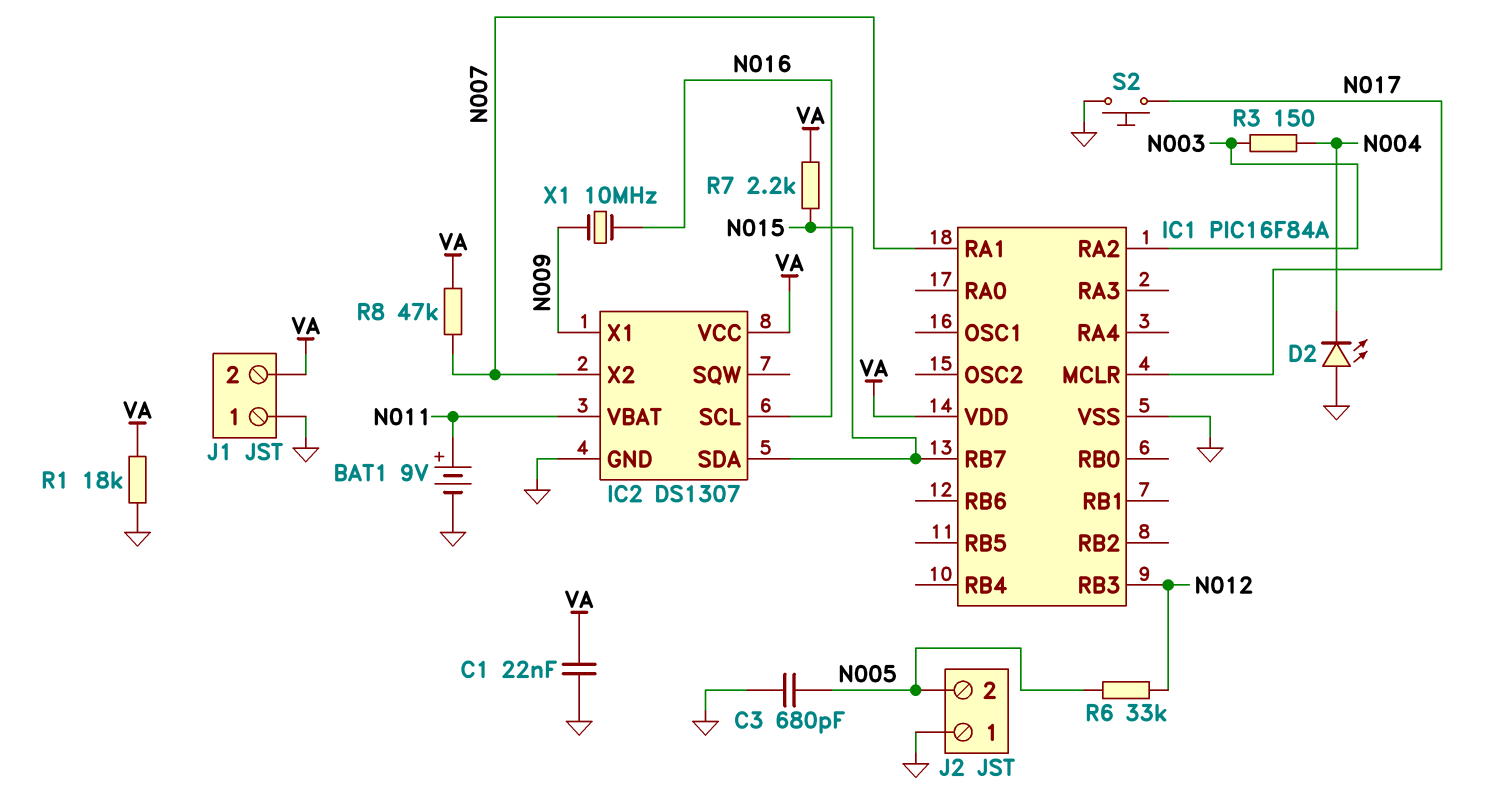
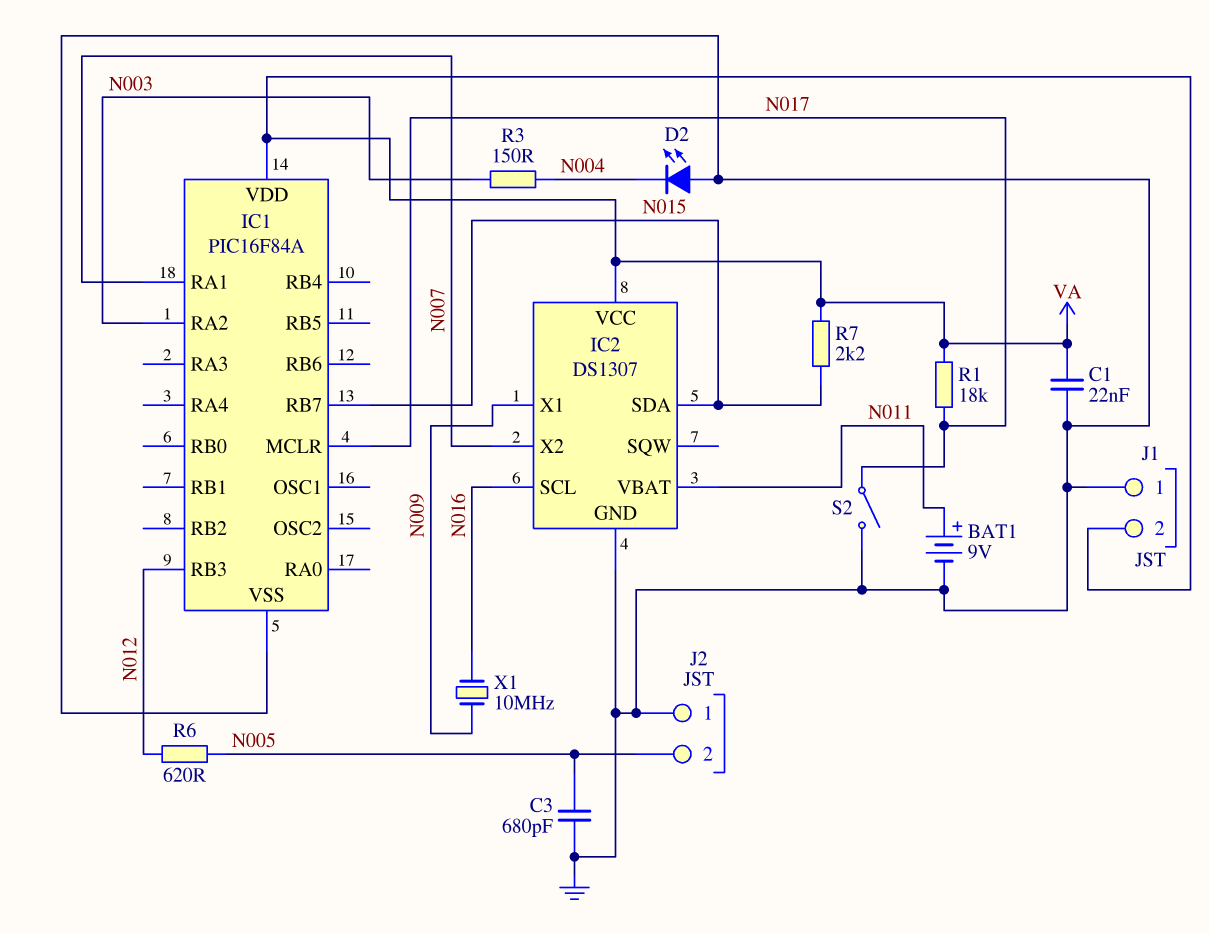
R1: 18k (GND, VA) -> 18k (N017, VA)
R6: 33k (N005, N012) -> 620 (N005, N012)
R8: 47k (N007, VA) -> none
S2: button (GND, N017) -> switch (GND, N017)

